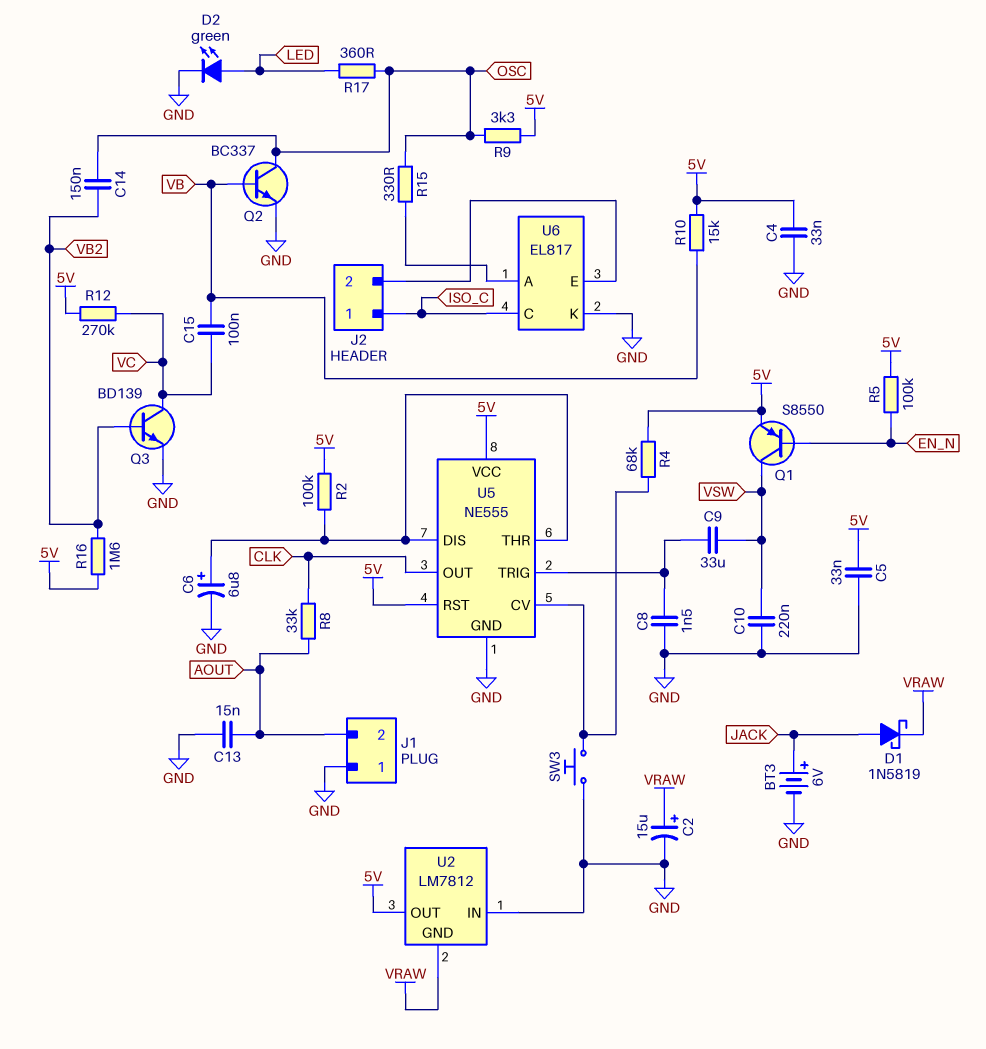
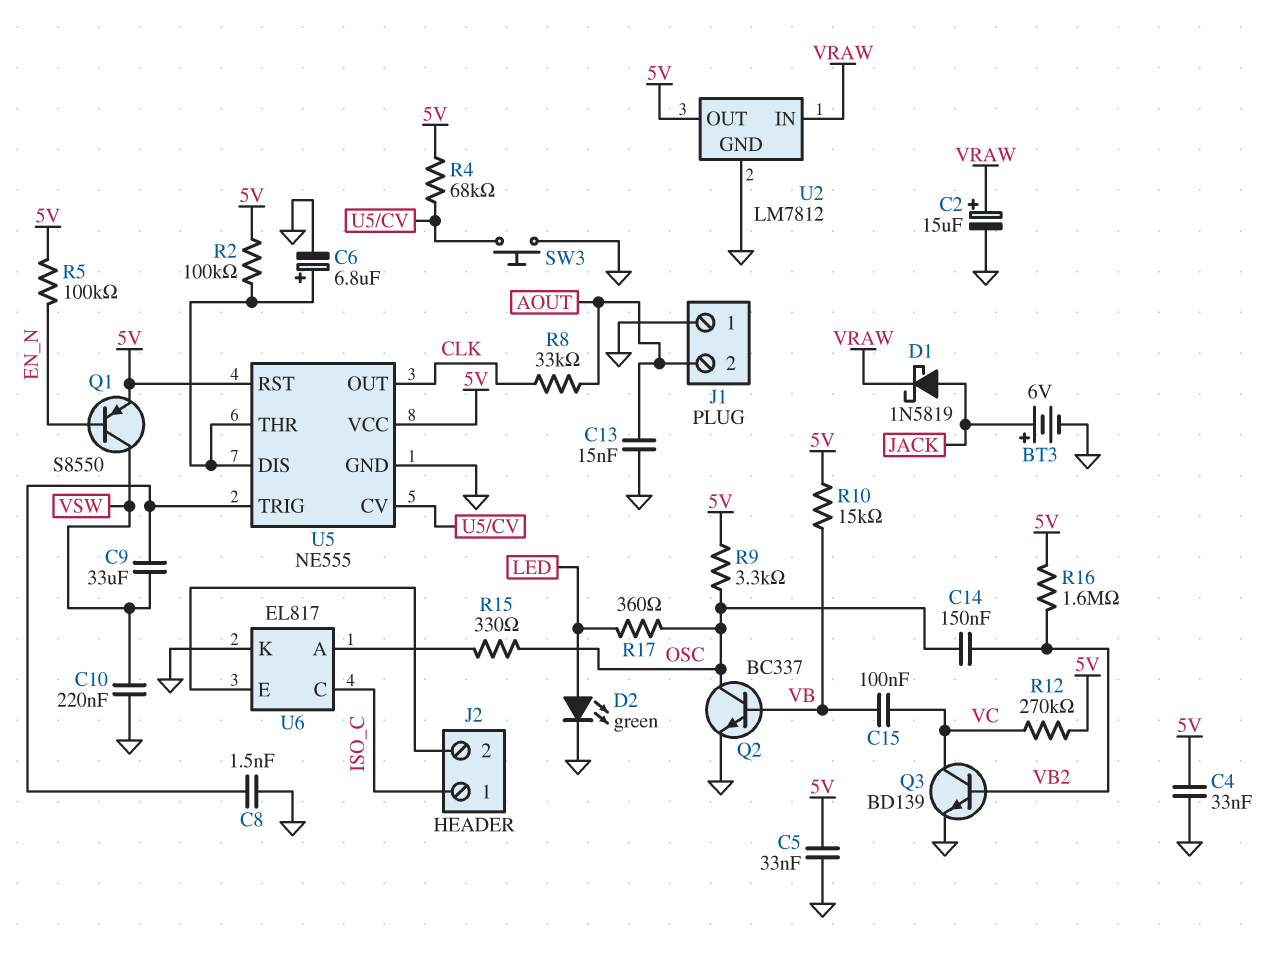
U2 pin GND: VRAW -> GND
U2 pin IN: GND -> VRAW

